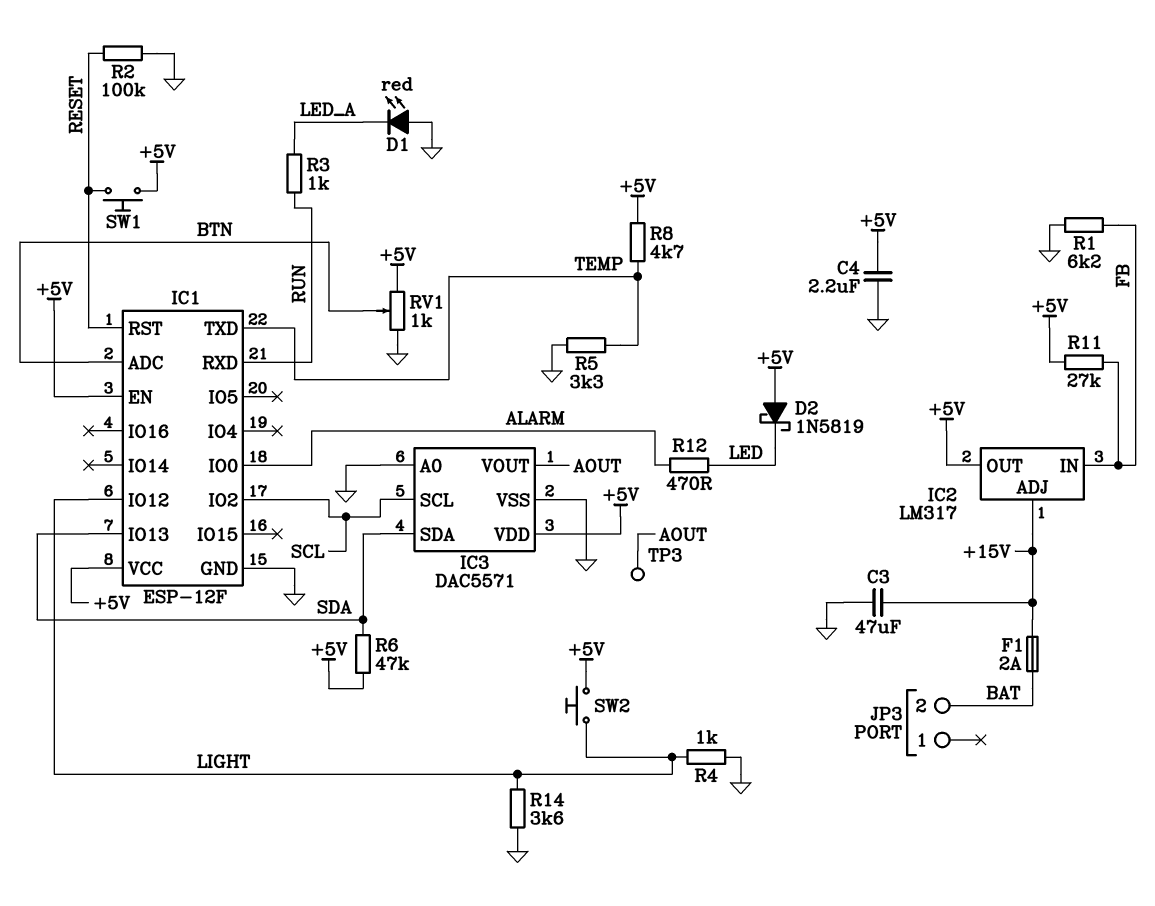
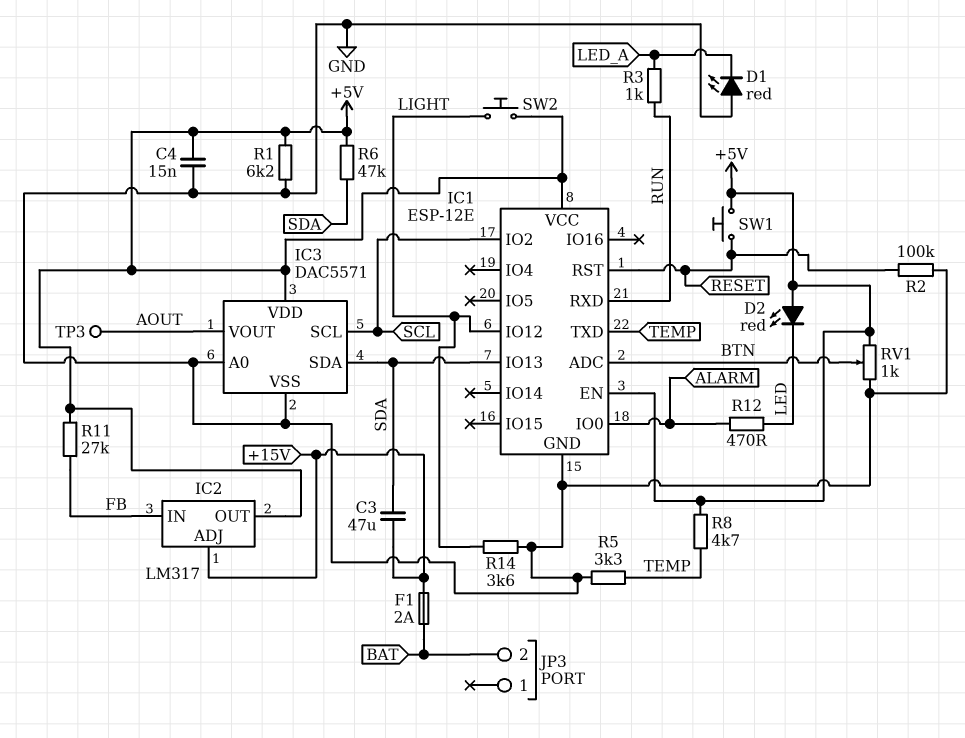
C3: 47uF (+15V, GND) -> 47uF (+15V, SDA)
C4: 2.2uF (+5V, GND) -> 15nF (+5V, GND)
D2: schottky 1N5819 (A +5V, K LED) -> LED red (A +5V, K LED)
IC1: ESP-12F -> ESP-12E
R1: 6.2k (FB, GND) -> 6.2k (+5V, GND)
R4: 1k (GND, LIGHT) -> none

